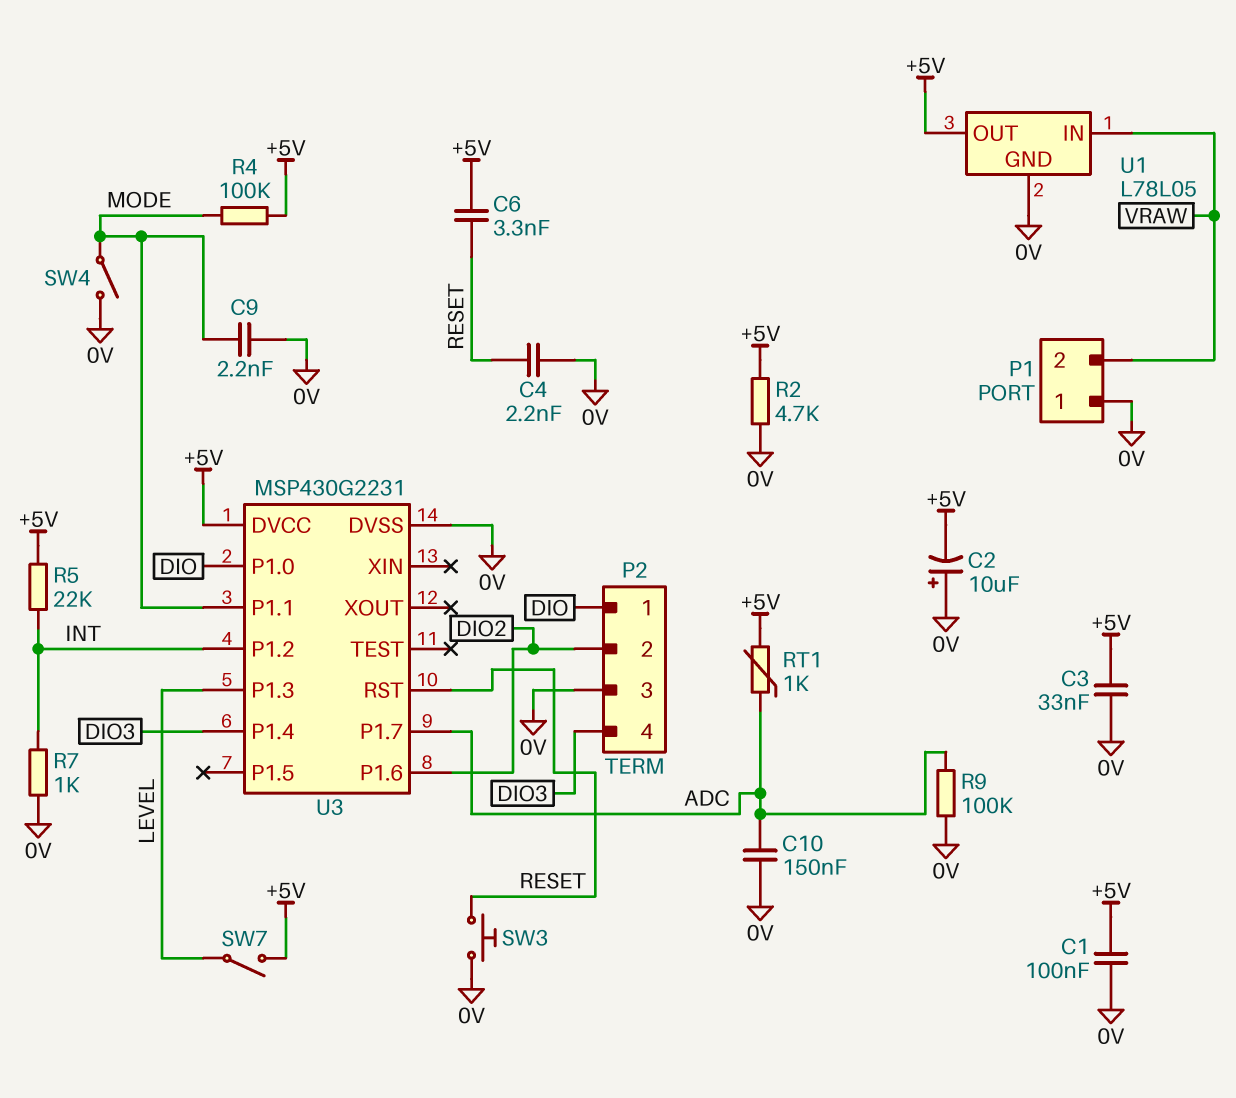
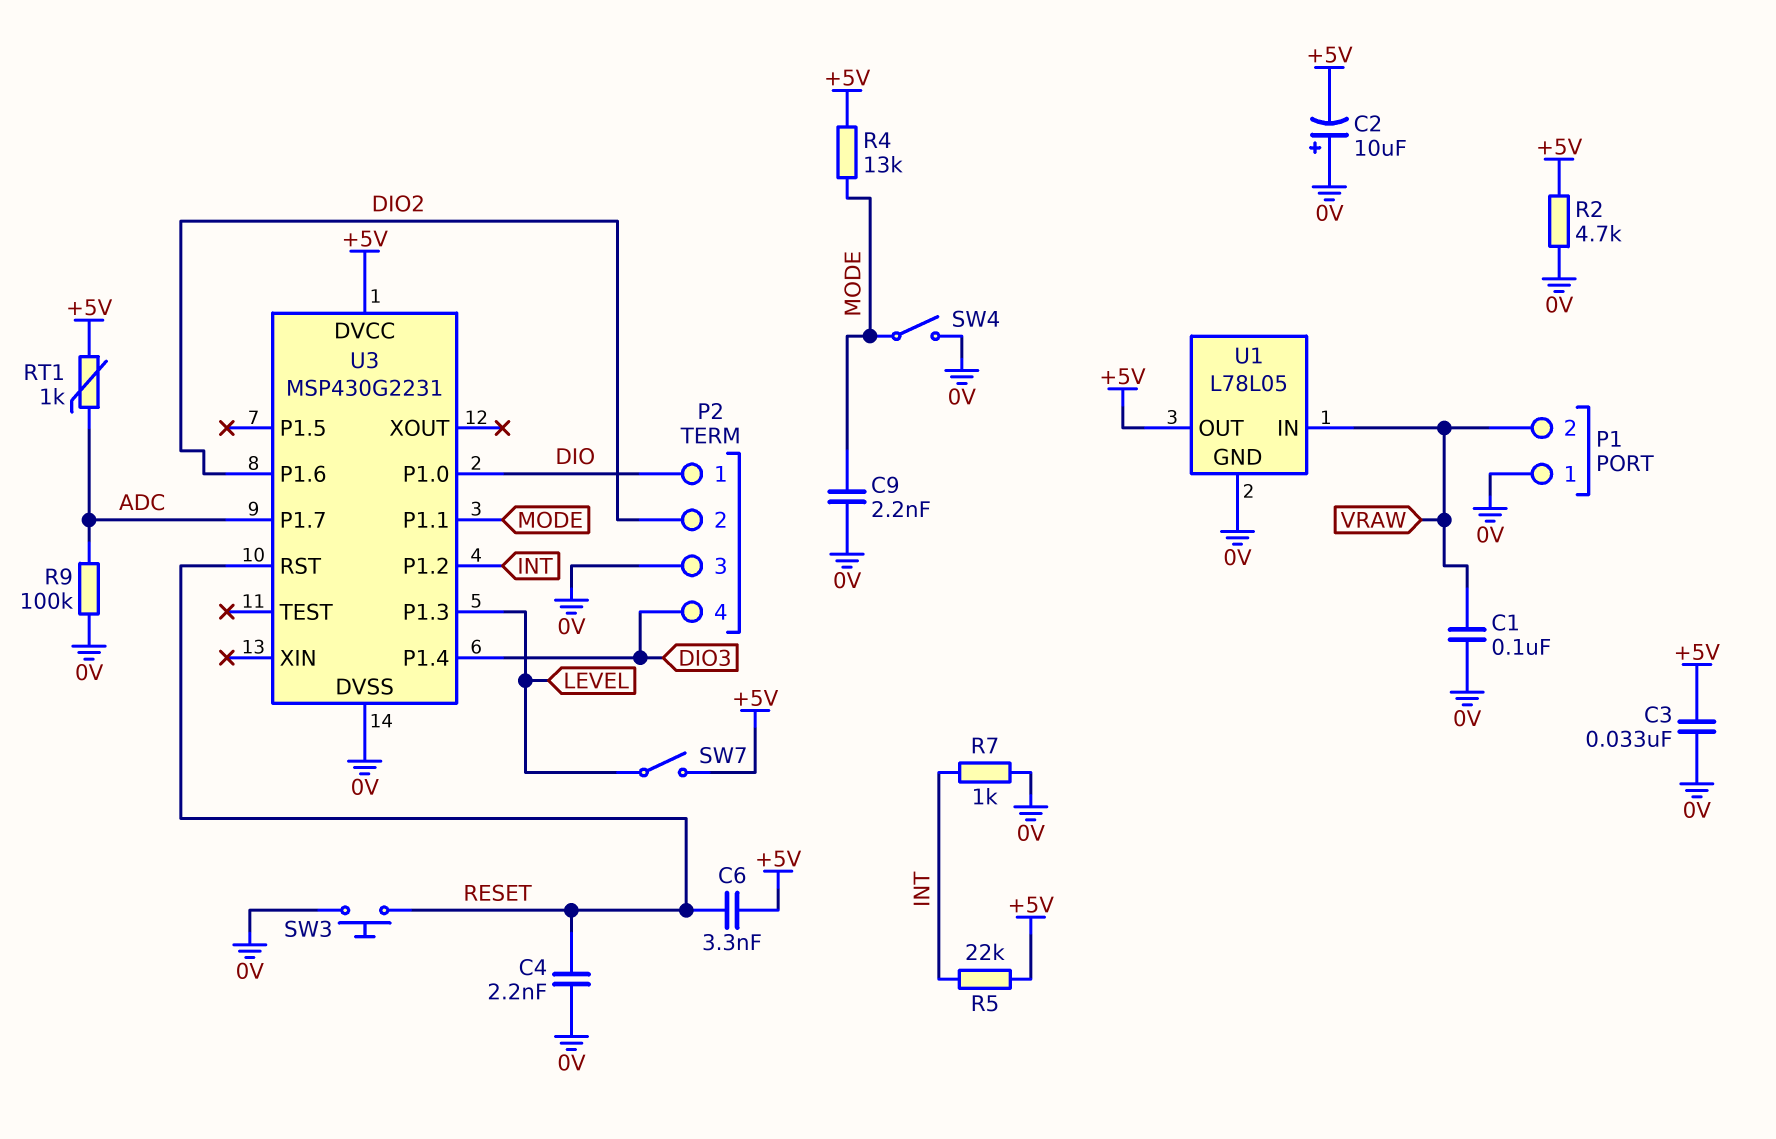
C1: 100nF (+5V, 0V) -> 100nF (0V, VRAW)
C10: 150nF (0V, ADC) -> none
R4: 100k (+5V, MODE) -> 13k (+5V, MODE)

